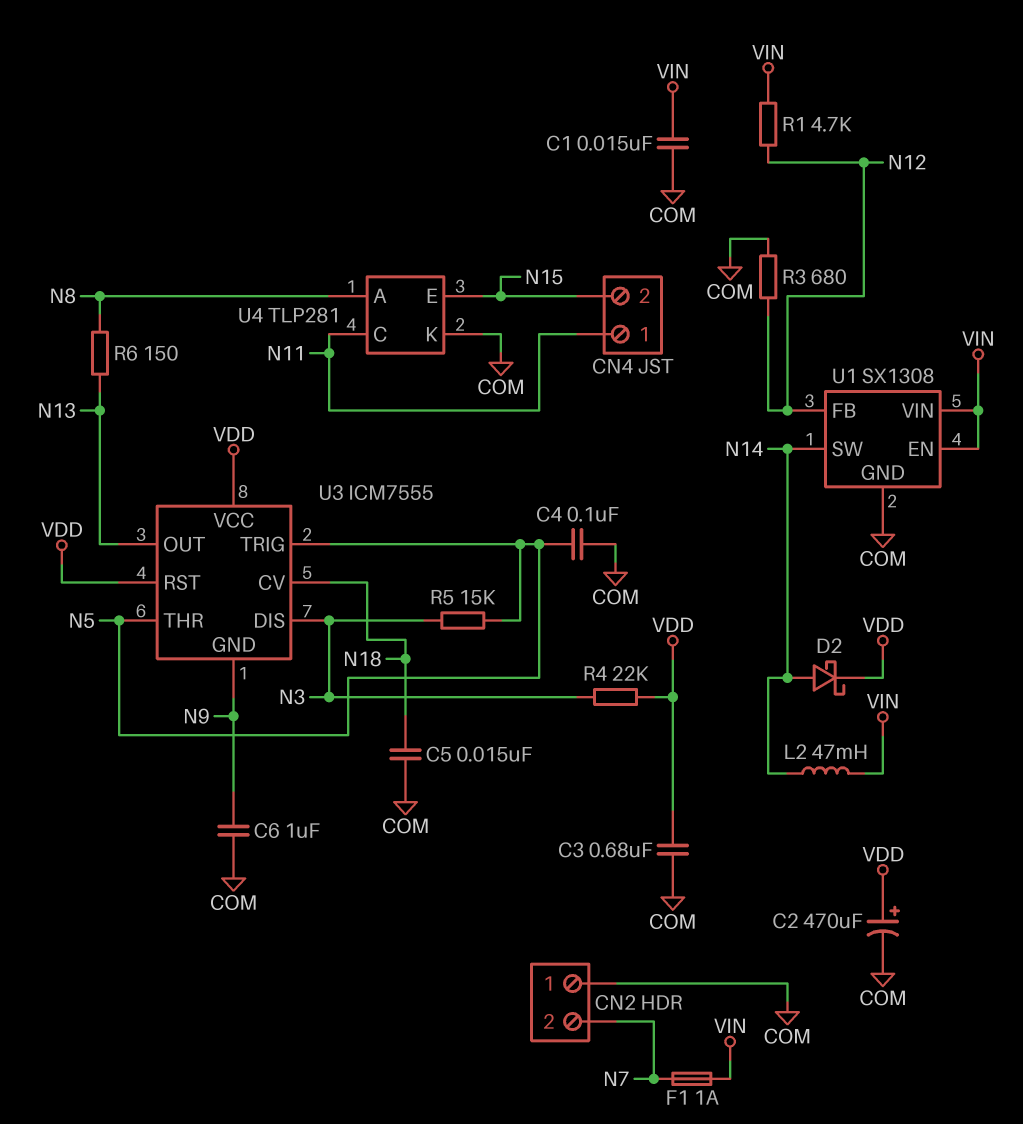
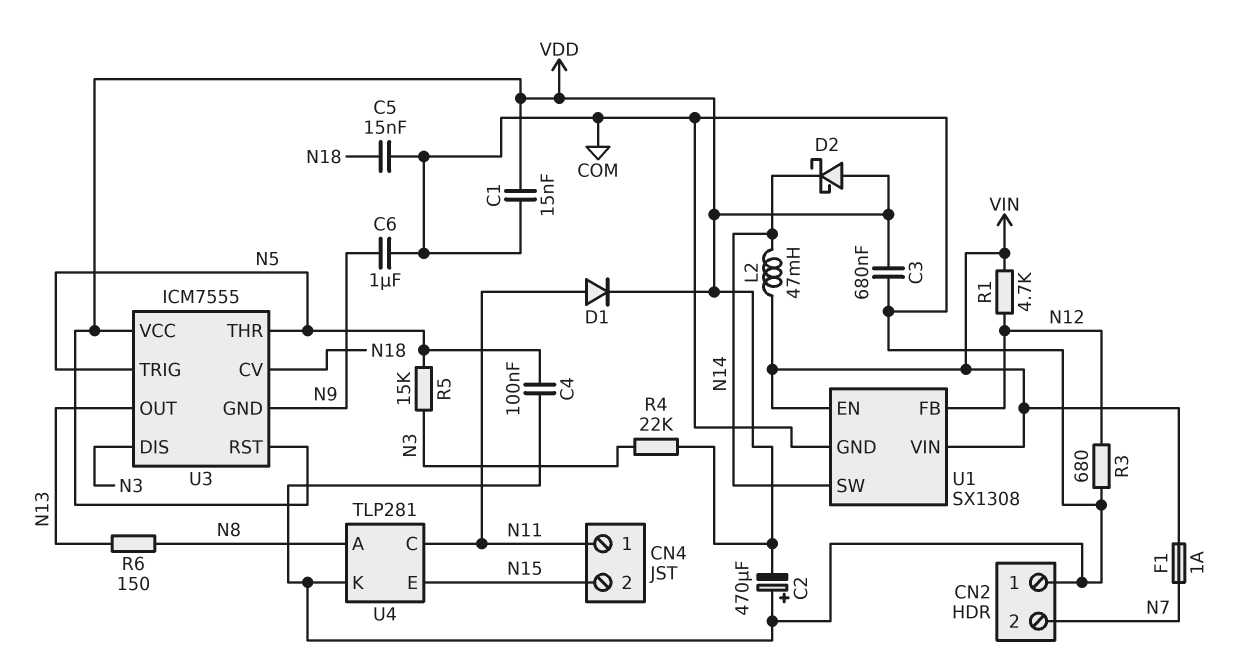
C1: 15nF (COM, VIN) -> 15nF (COM, VDD)
C2: 470uF (plus VDD, minus COM) -> 470uF (plus COM, minus VDD)
D1: none -> diode (A N11, K VDD)
D2: schottky (A N14, K VDD) -> schottky (A VDD, K N14)

